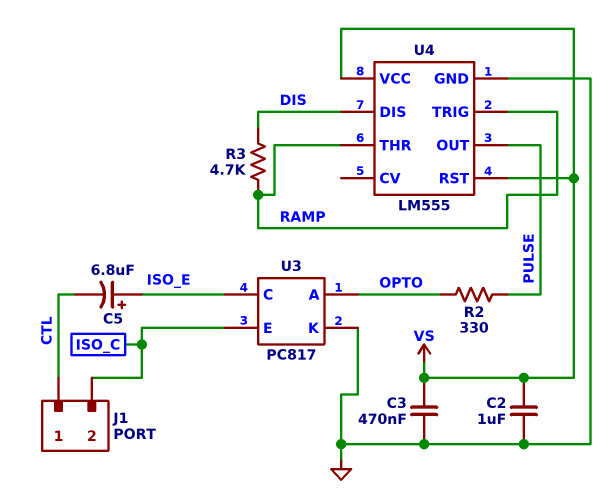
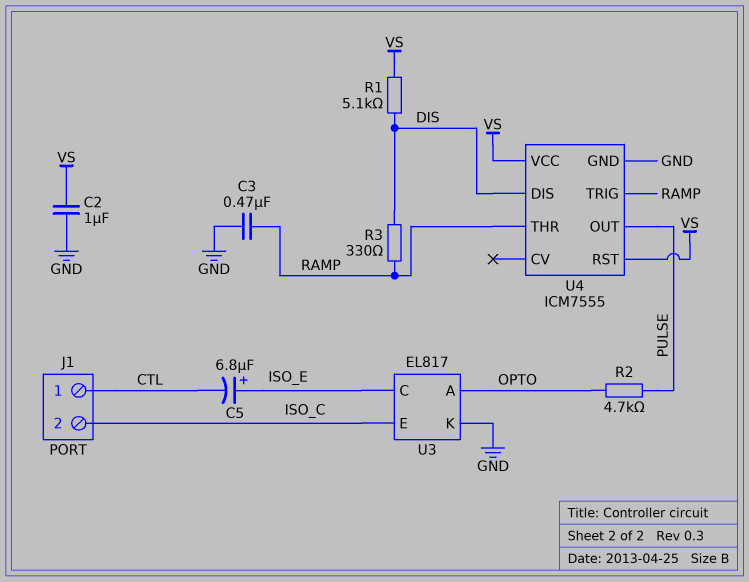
C3: 470nF (GND, VS) -> 470nF (GND, RAMP)
R1: none -> 5.1k (DIS, VS)
R2: 330 (OPTO, PULSE) -> 4.7k (OPTO, PULSE)
R3: 4.7k (DIS, RAMP) -> 330 (DIS, RAMP)
U3: PC817 -> EL817
U4: LM555 -> ICM7555

